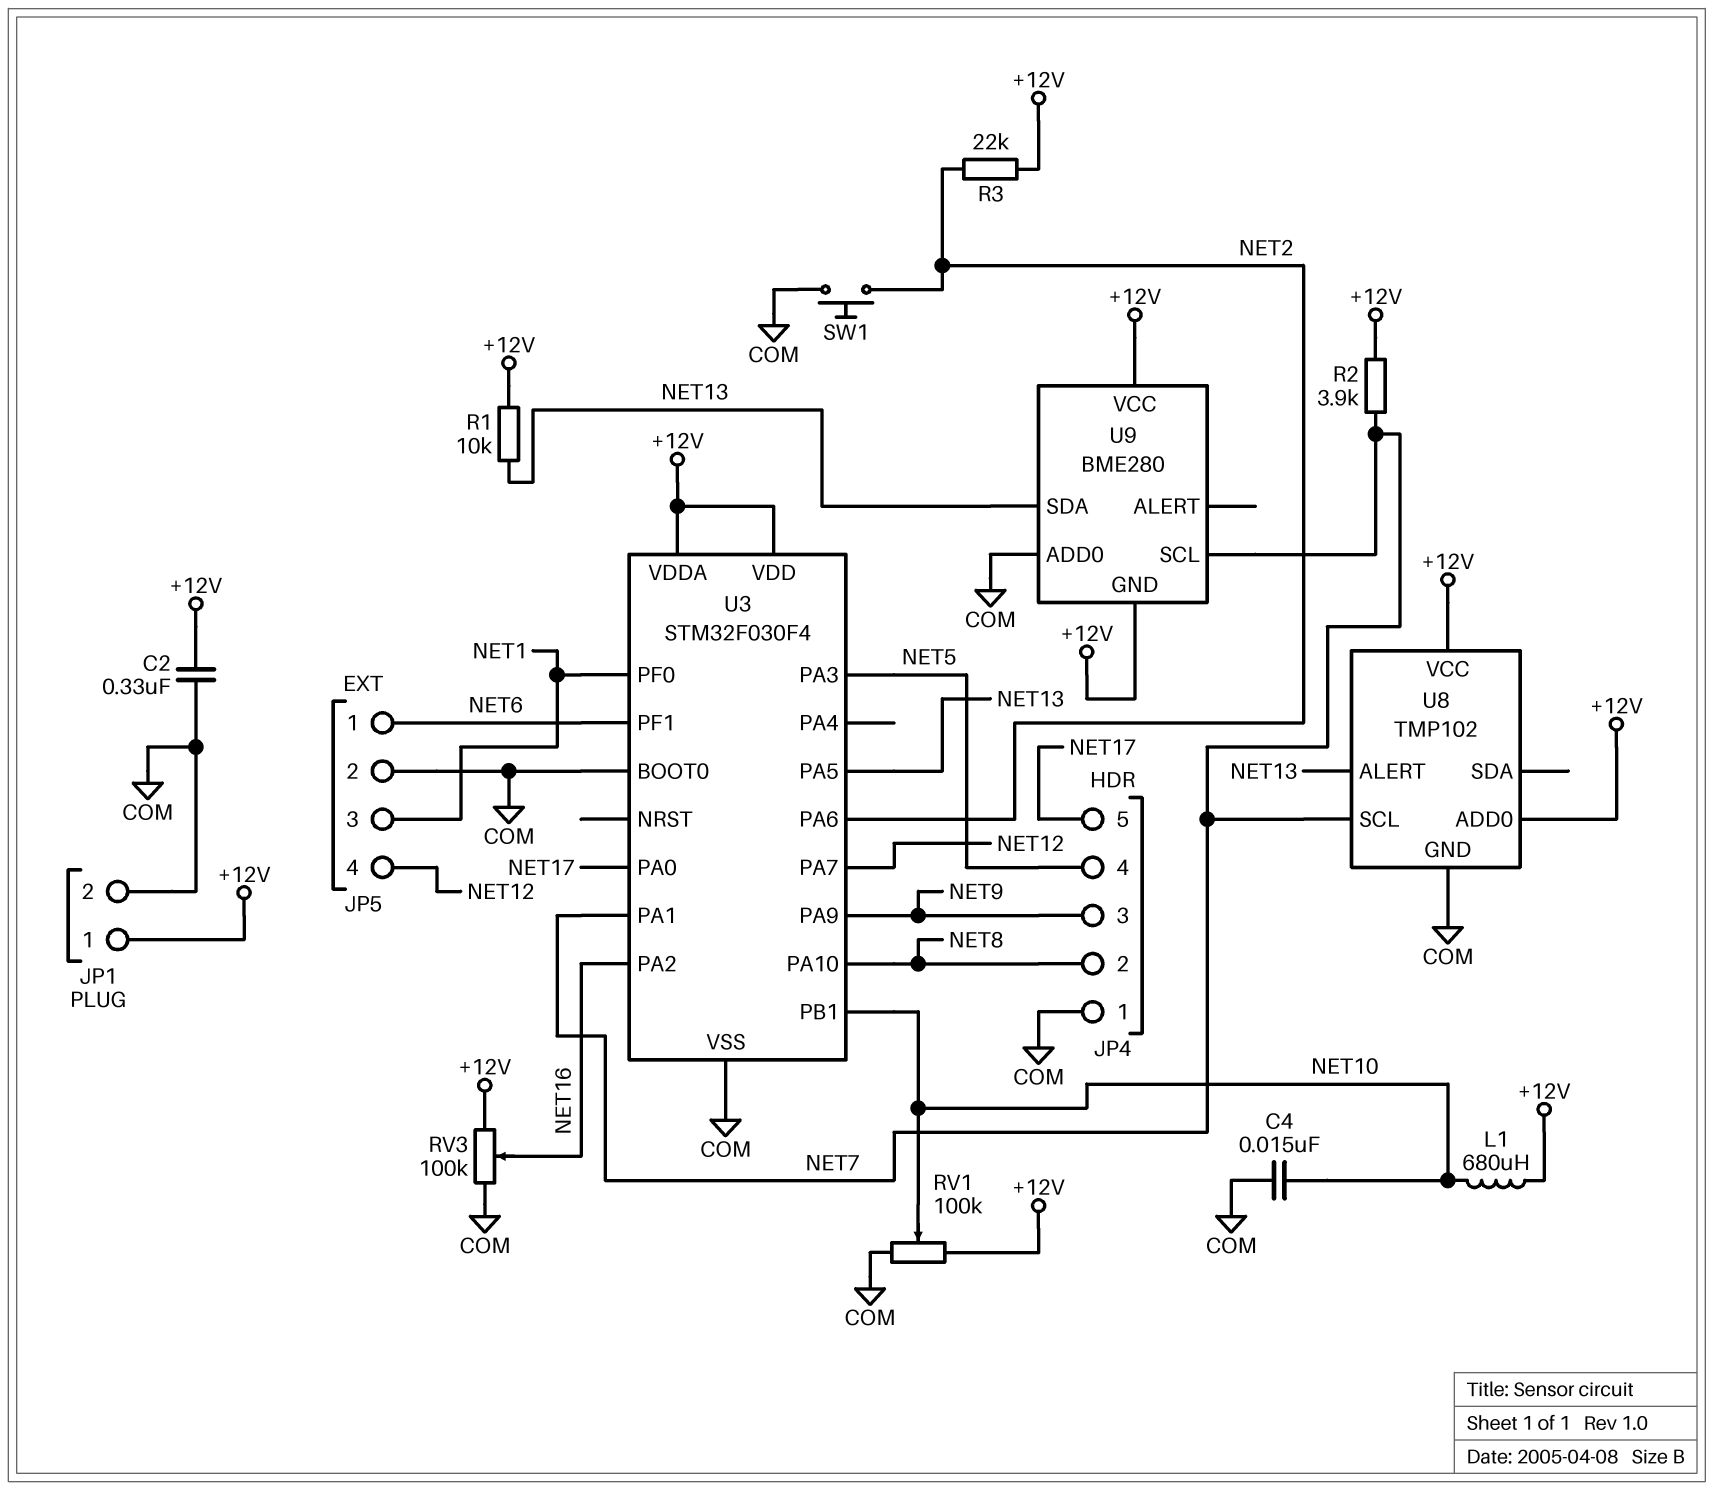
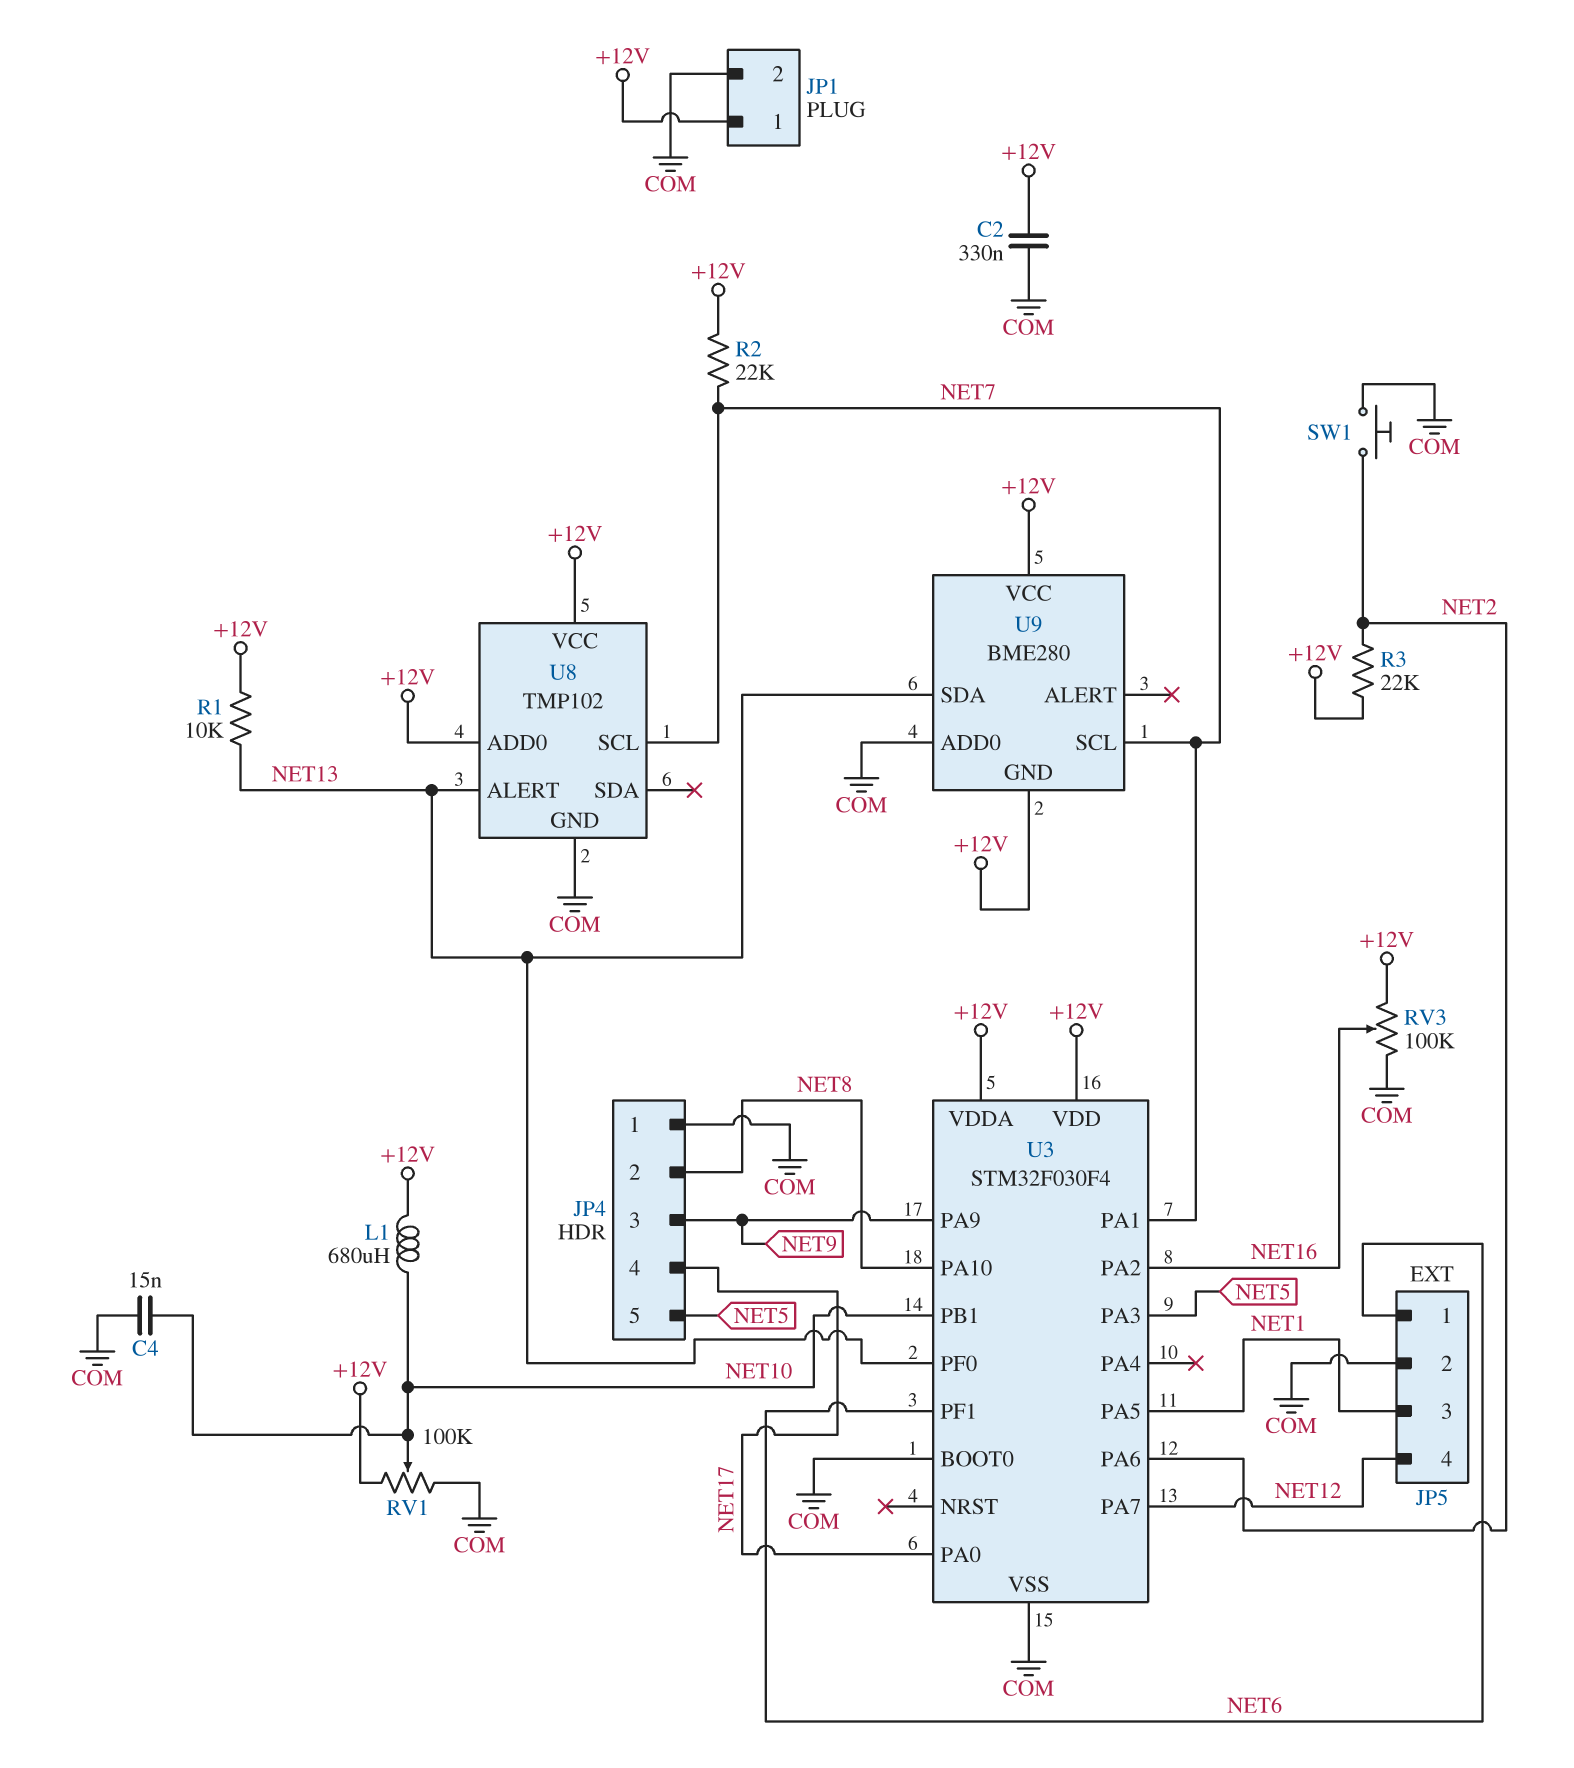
JP4 pin 4: NET5 -> NET17
JP4 pin 5: NET17 -> NET5
R2: 3.9k (+12V, NET7) -> 22k (+12V, NET7)
U3 pin PA5: NET13 -> NET1
U3 pin PF0: NET1 -> NET13

